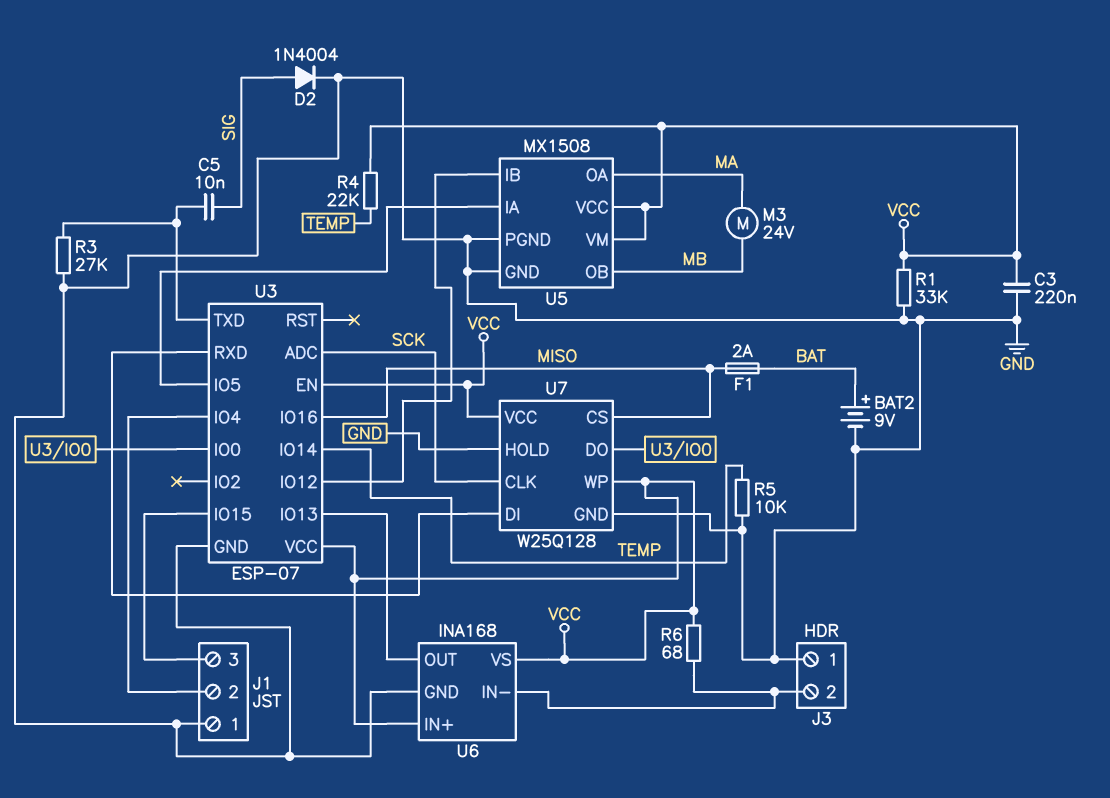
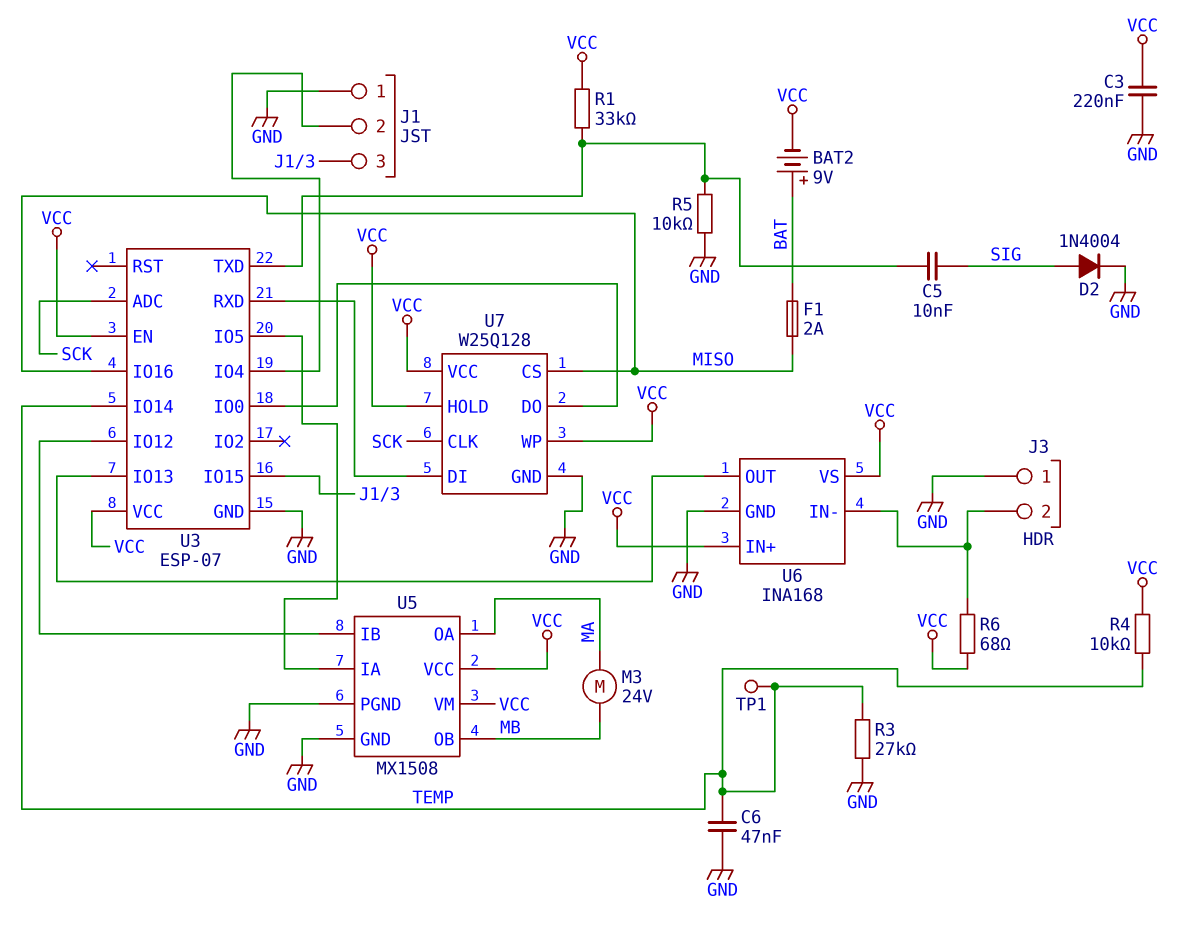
BAT2: 9V (plus BAT, minus GND) -> 9V (plus BAT, minus VCC)
C6: none -> 47nF (GND, TEMP)
R1: 33k (GND, VCC) -> 33k (U3/TXD, VCC)
R3: 27k (GND, U3/TXD) -> 27k (GND, TEMP)
R4: 22k (TEMP, VCC) -> 10k (TEMP, VCC)
R5: 10k (GND, TEMP) -> 10k (GND, U3/TXD)
TP1: none -> test point (TEMP)
U7 pin HOLD: GND -> VCC

